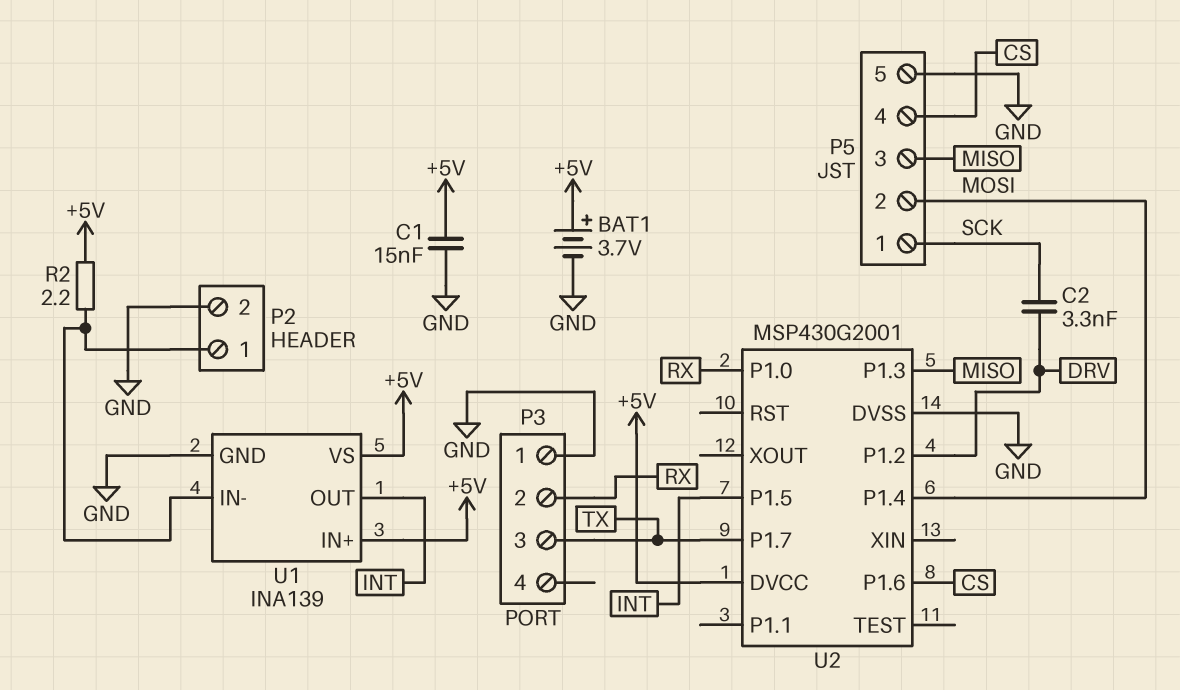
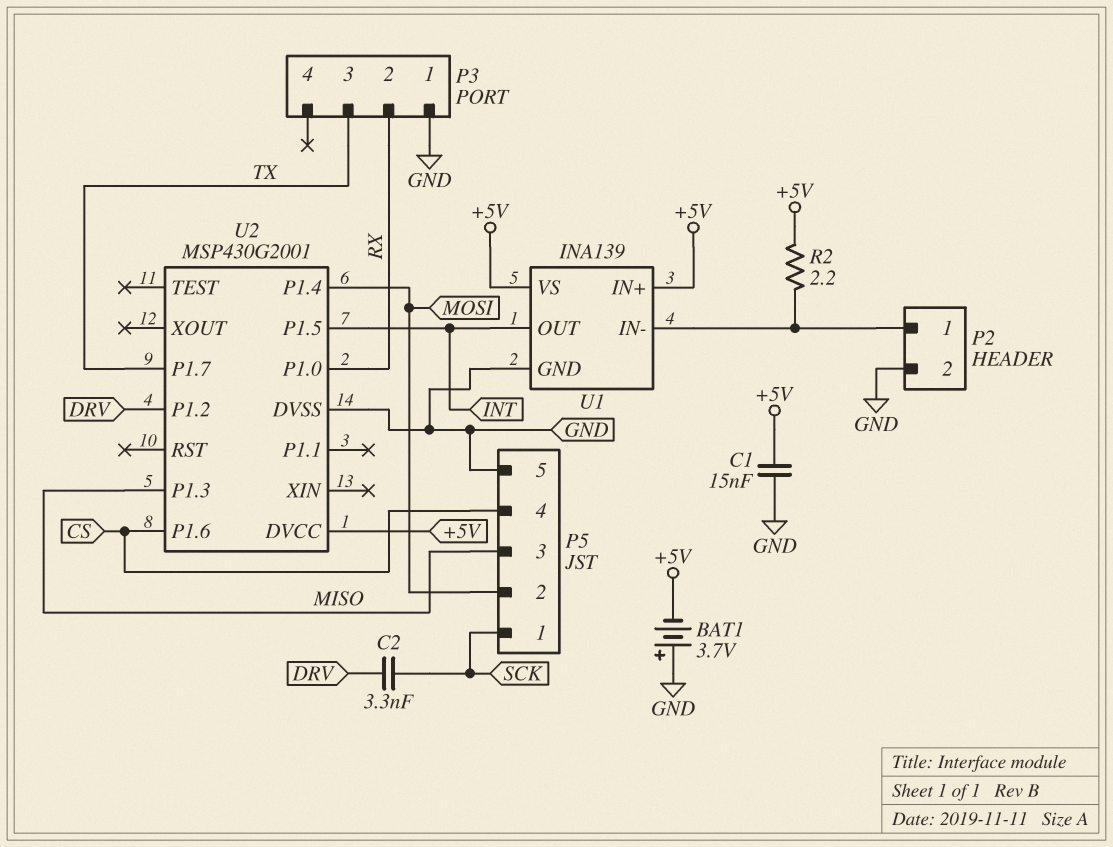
BAT1: 3.7V (plus +5V, minus GND) -> 3.7V (plus GND, minus +5V)

